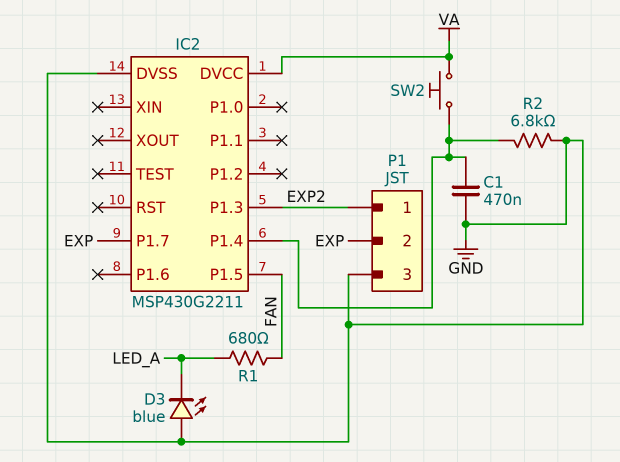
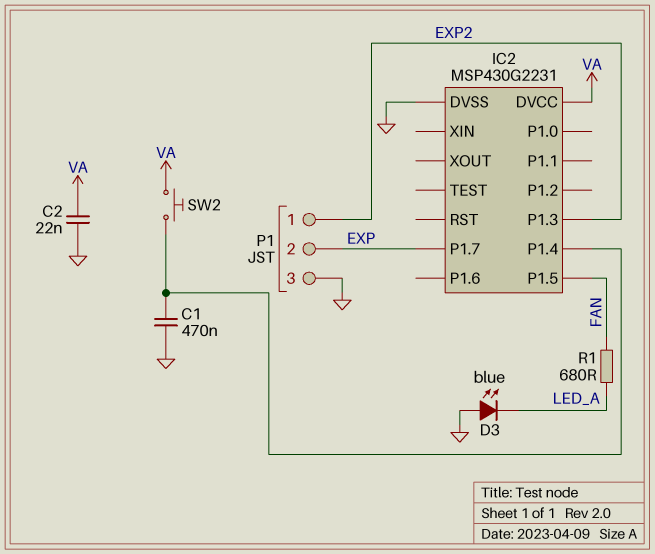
C2: none -> 22nF (GND, VA)
IC2: MSP430G2211 -> MSP430G2231
R2: 6.8k (GND, IC2/P1.4) -> none

